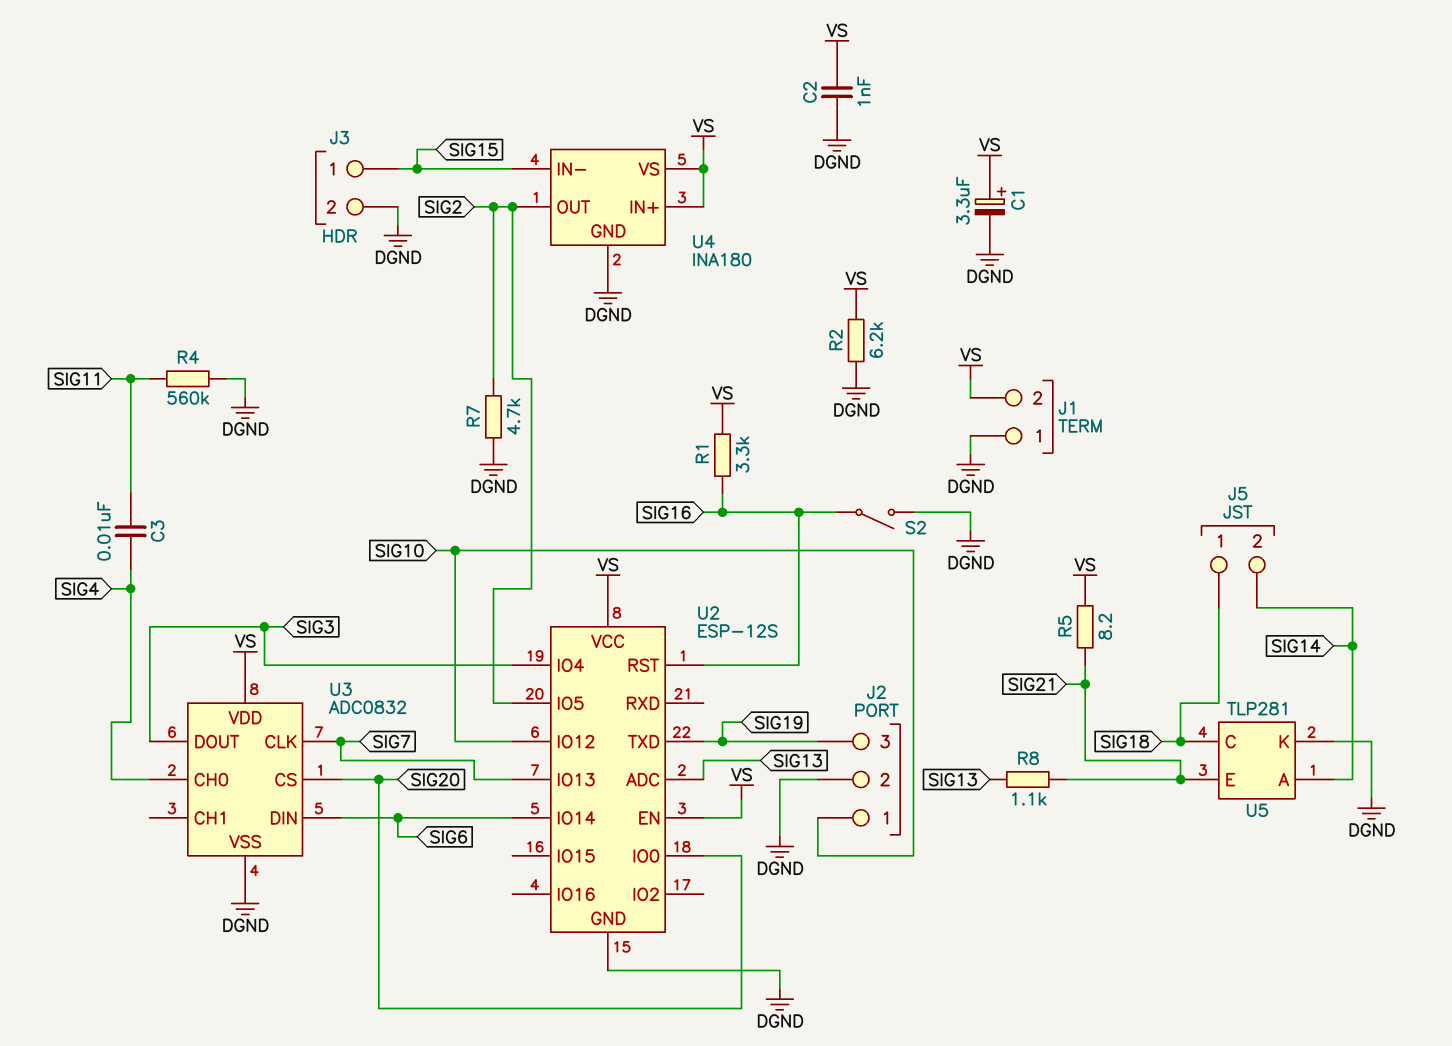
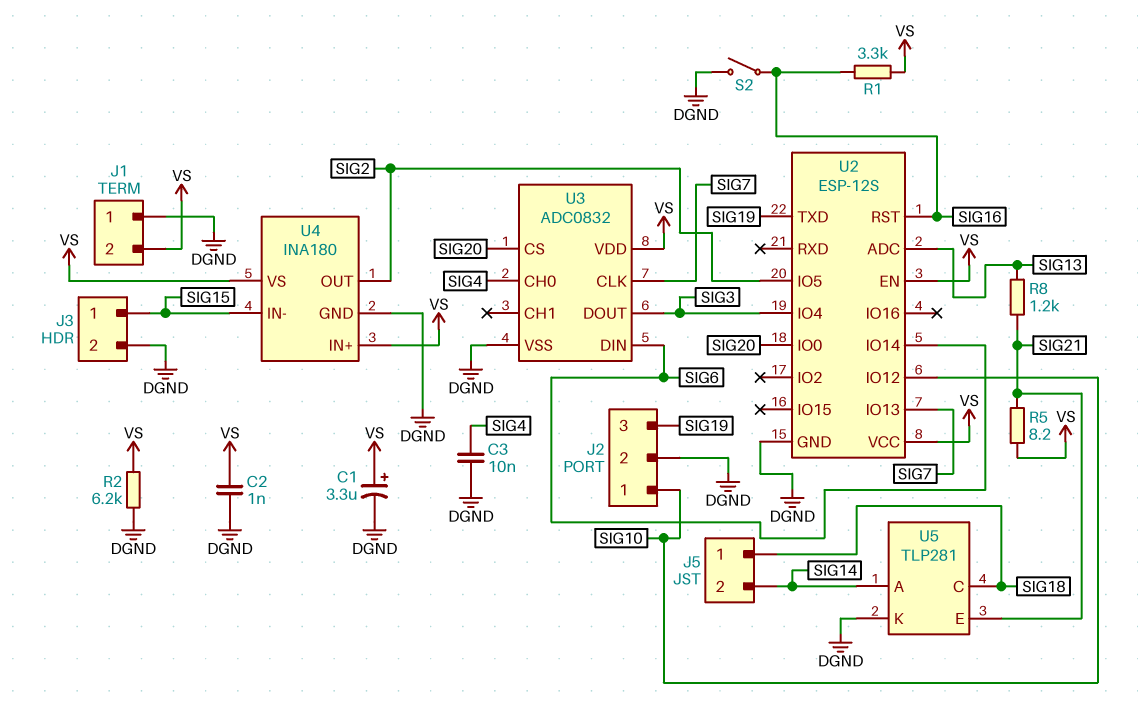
C3: 10nF (SIG4, SIG11) -> 10nF (DGND, SIG4)
R4: 560k (DGND, SIG11) -> none
R7: 4.7k (DGND, SIG2) -> none
R8: 1.1k (SIG13, SIG21) -> 1.2k (SIG13, SIG21)

